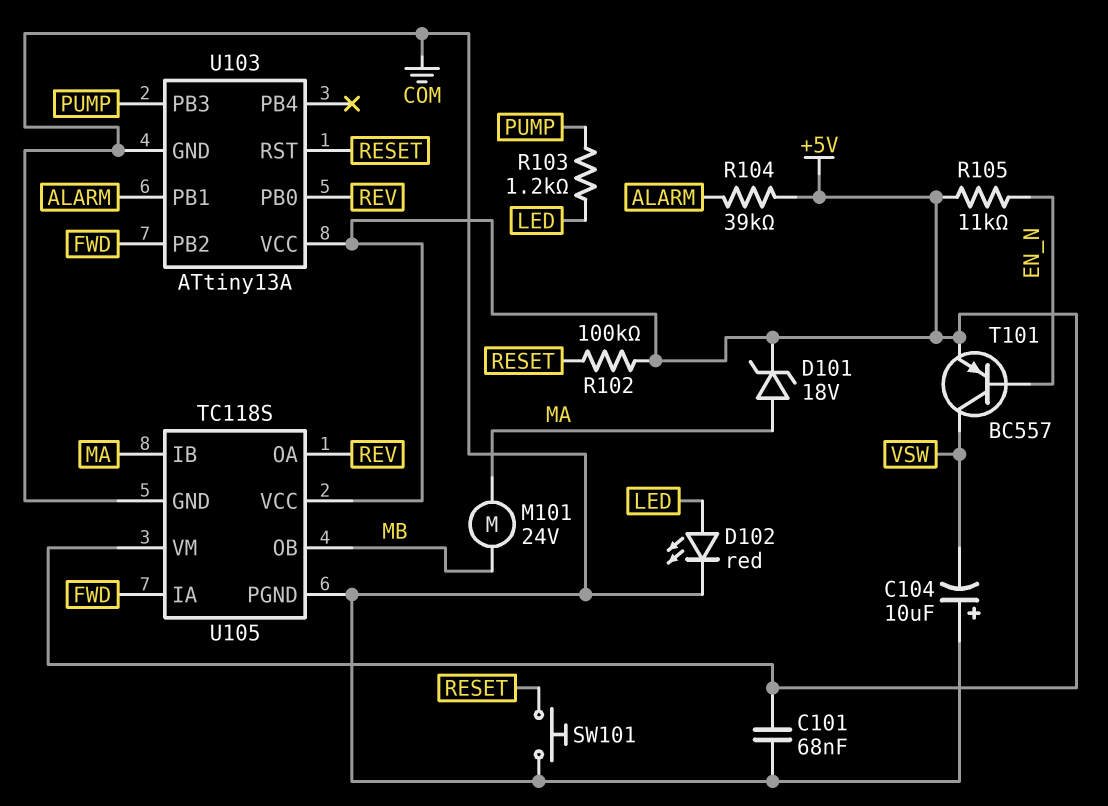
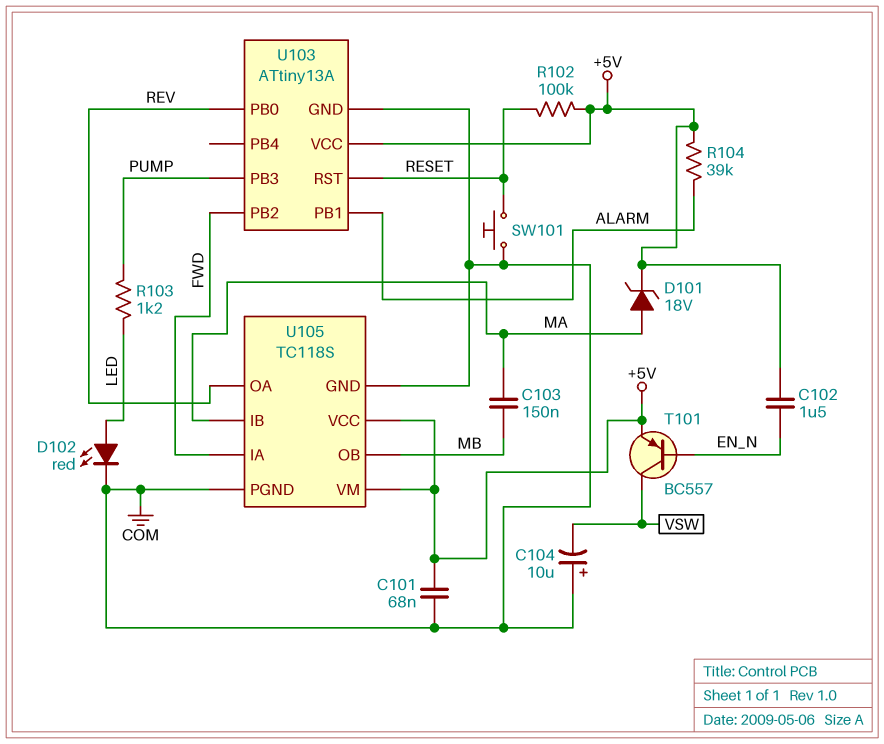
C102: none -> 1.5uF (+5V, EN_N)
C103: none -> 150nF (MA, MB)
M101: motor 24V (MA, MB) -> none
R105: 11k (+5V, EN_N) -> none

